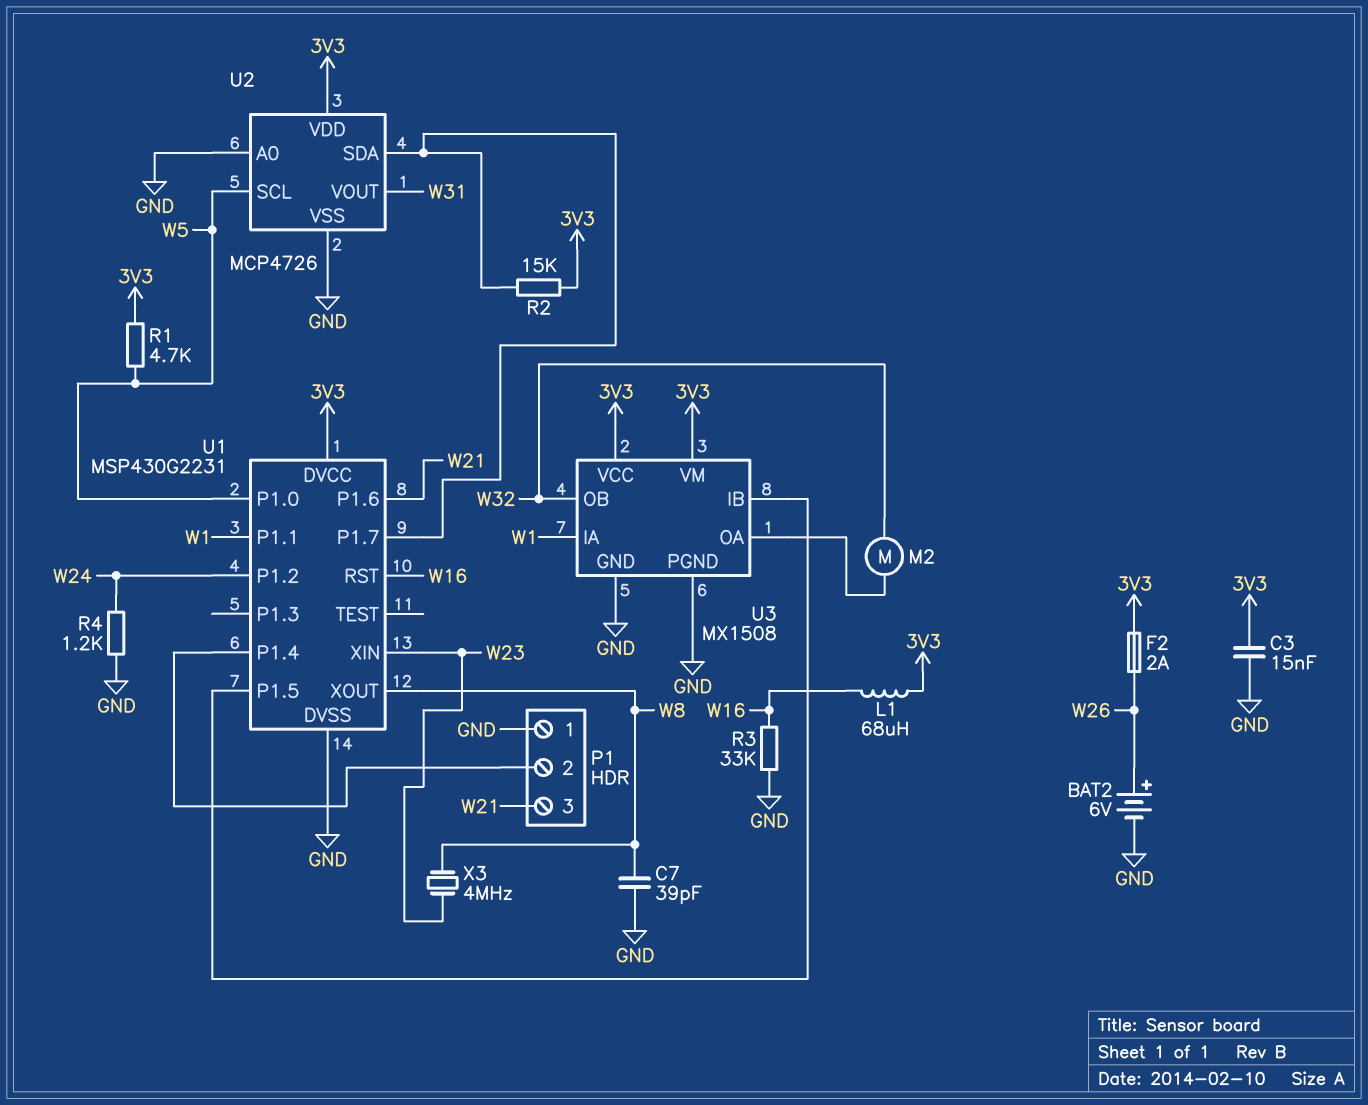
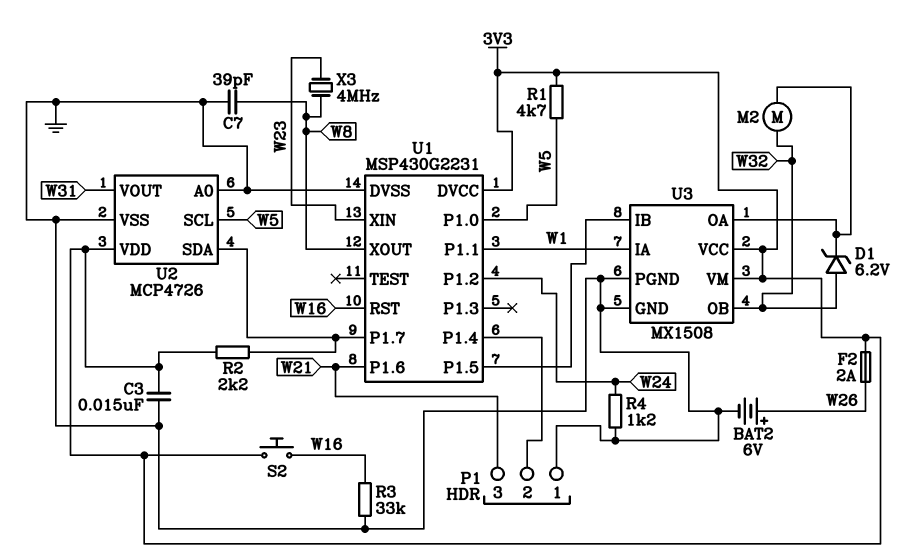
D1: none -> zener 6.2V (A W32, K U3/OA)
L1: 68uH (3V3, W16) -> none
R2: 15k (3V3, U1/P1.7) -> 2.2k (3V3, U1/P1.7)
S2: none -> button (3V3, W16)

